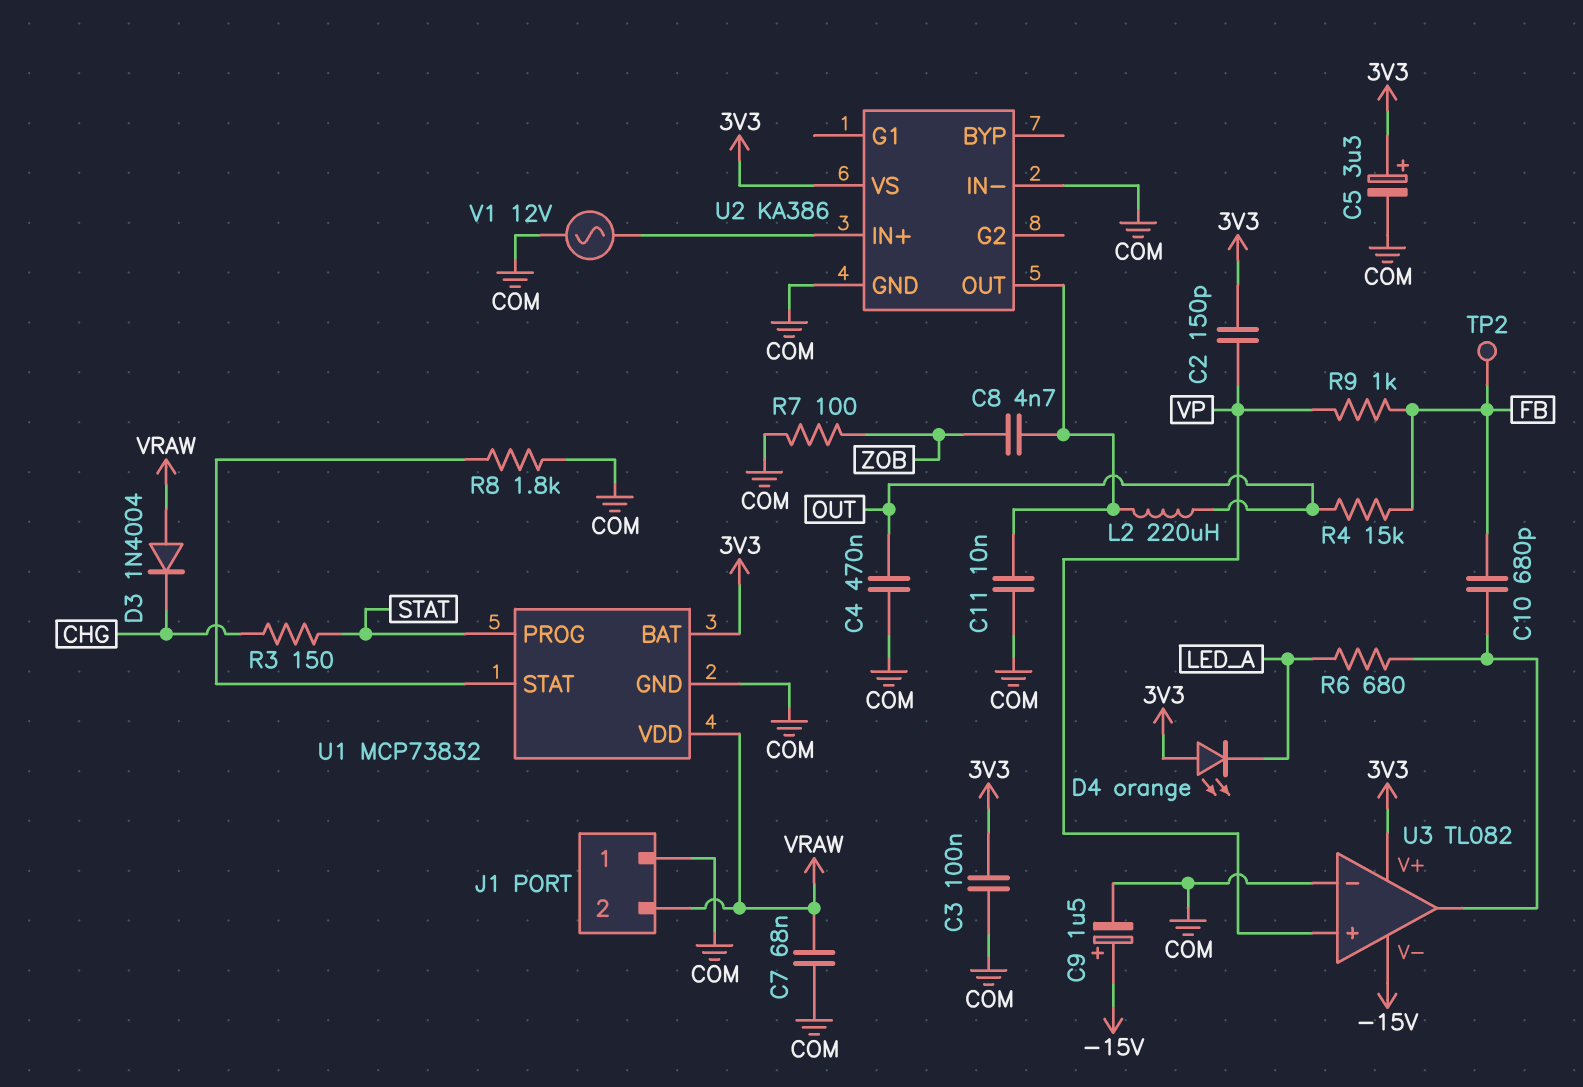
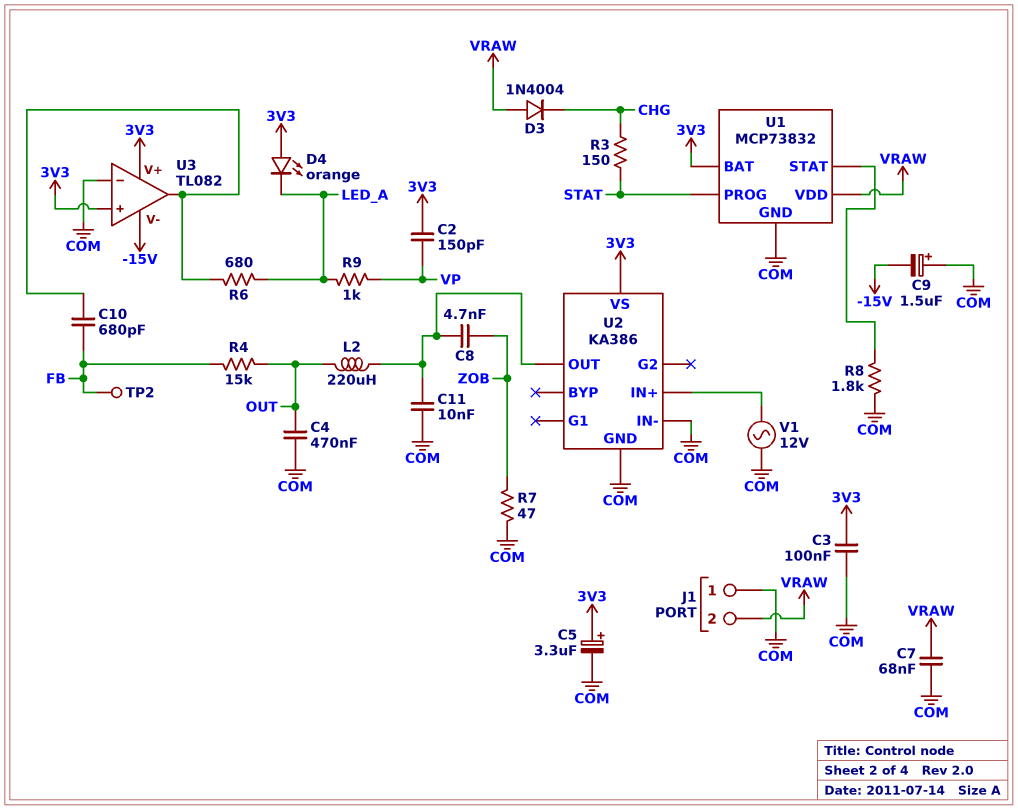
C9: 1.5uF (plus -15V, minus COM) -> 1.5uF (plus COM, minus -15V)
R7: 100 (COM, ZOB) -> 47 (COM, ZOB)
R9: 1k (FB, VP) -> 1k (LED_A, VP)
U3 pin in+: VP -> 3V3

